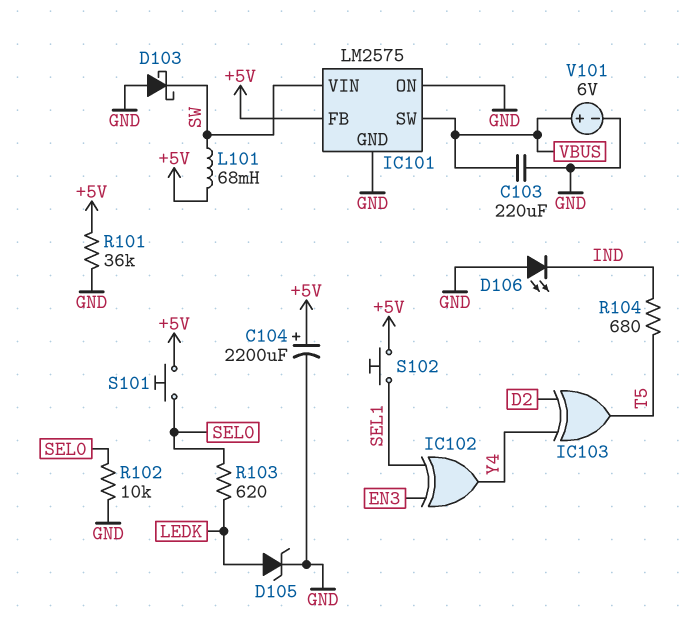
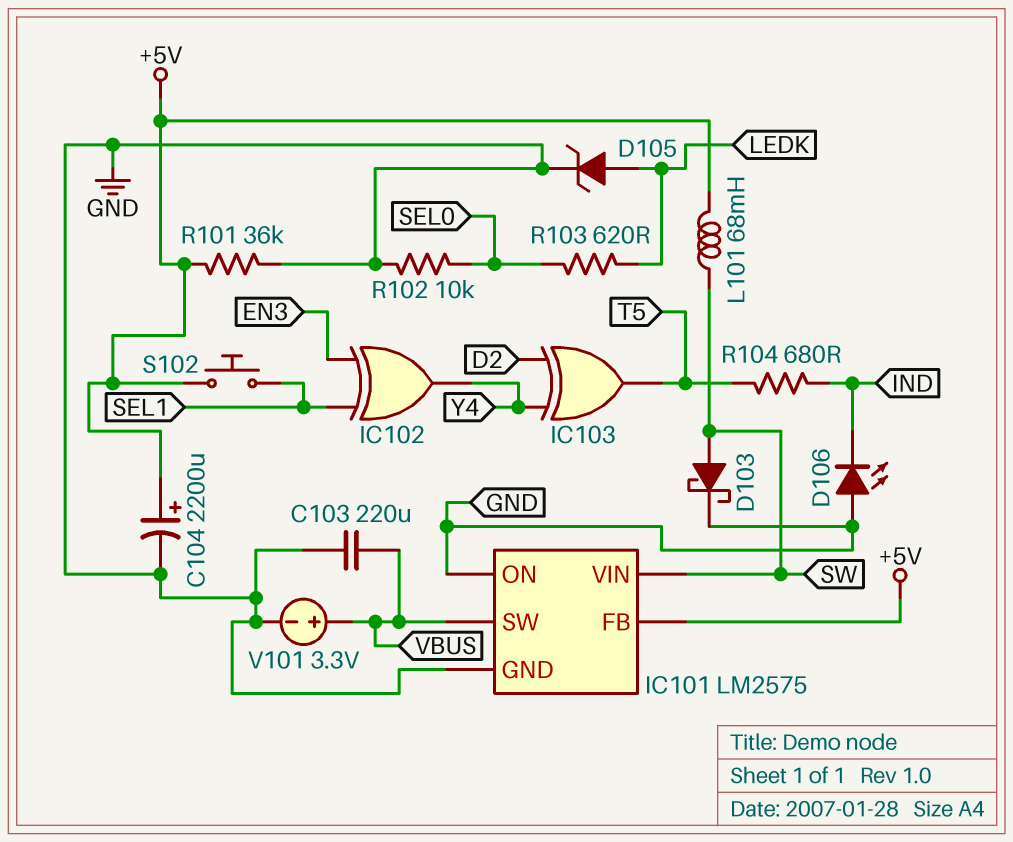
D103: schottky (A GND, K SW) -> schottky (A SW, K GND)
S101: button (+5V, SEL0) -> none
V101: 6V (plus VBUS, minus GND) -> 3.3V (plus VBUS, minus GND)

